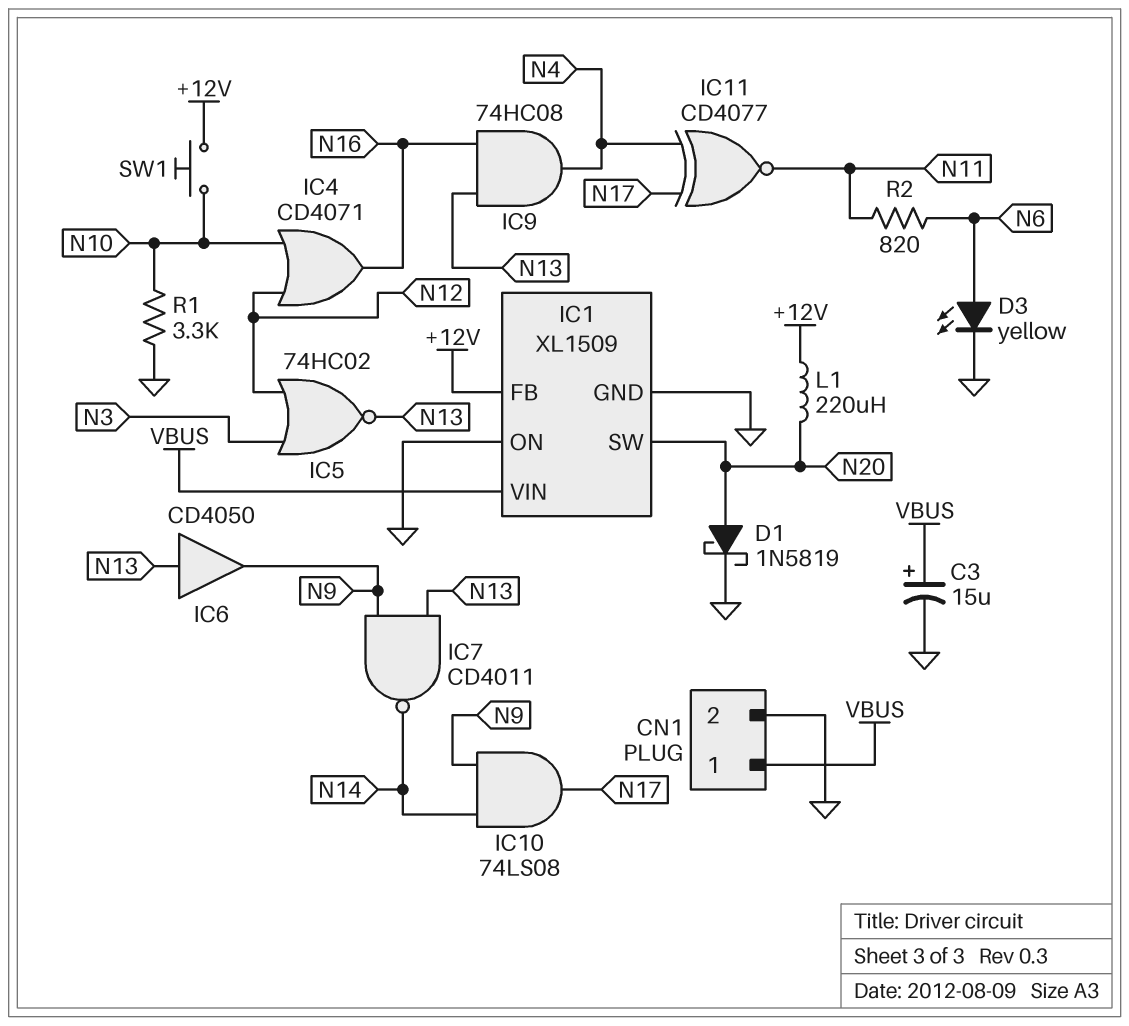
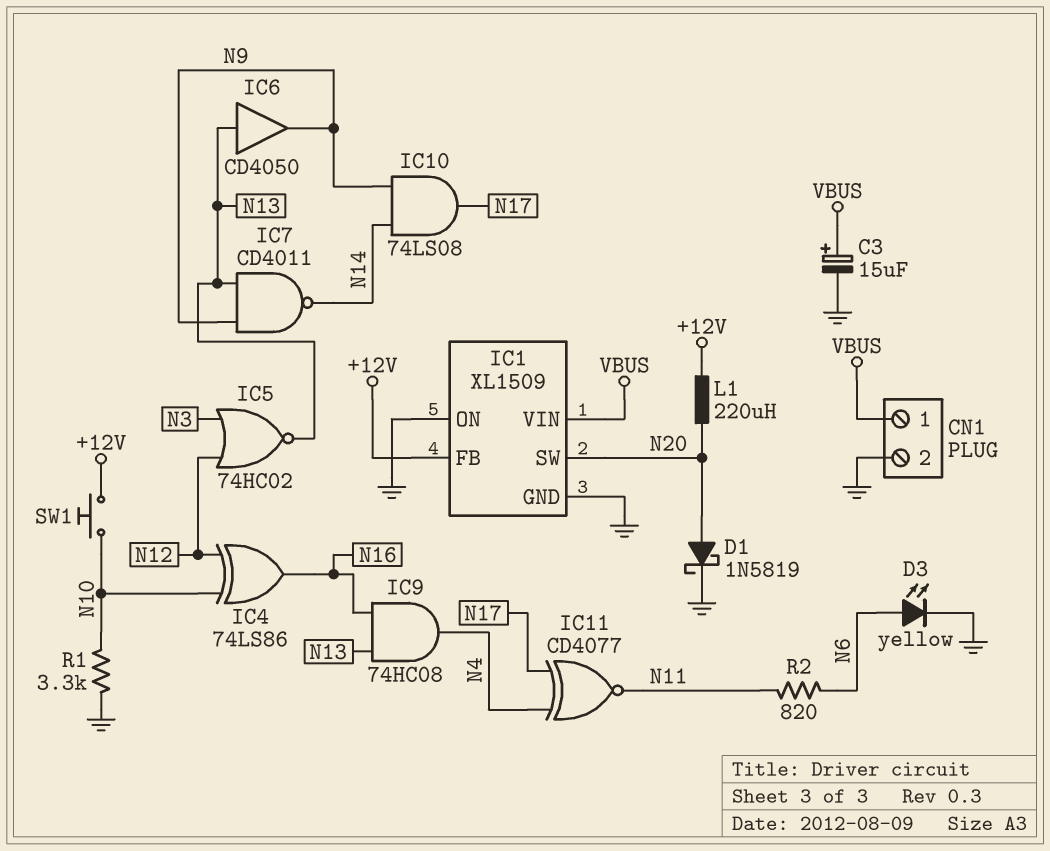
IC4: OR CD4071 (in N10, in N12, out N16) -> XOR 74LS86 (in N10, in N12, out N16)

